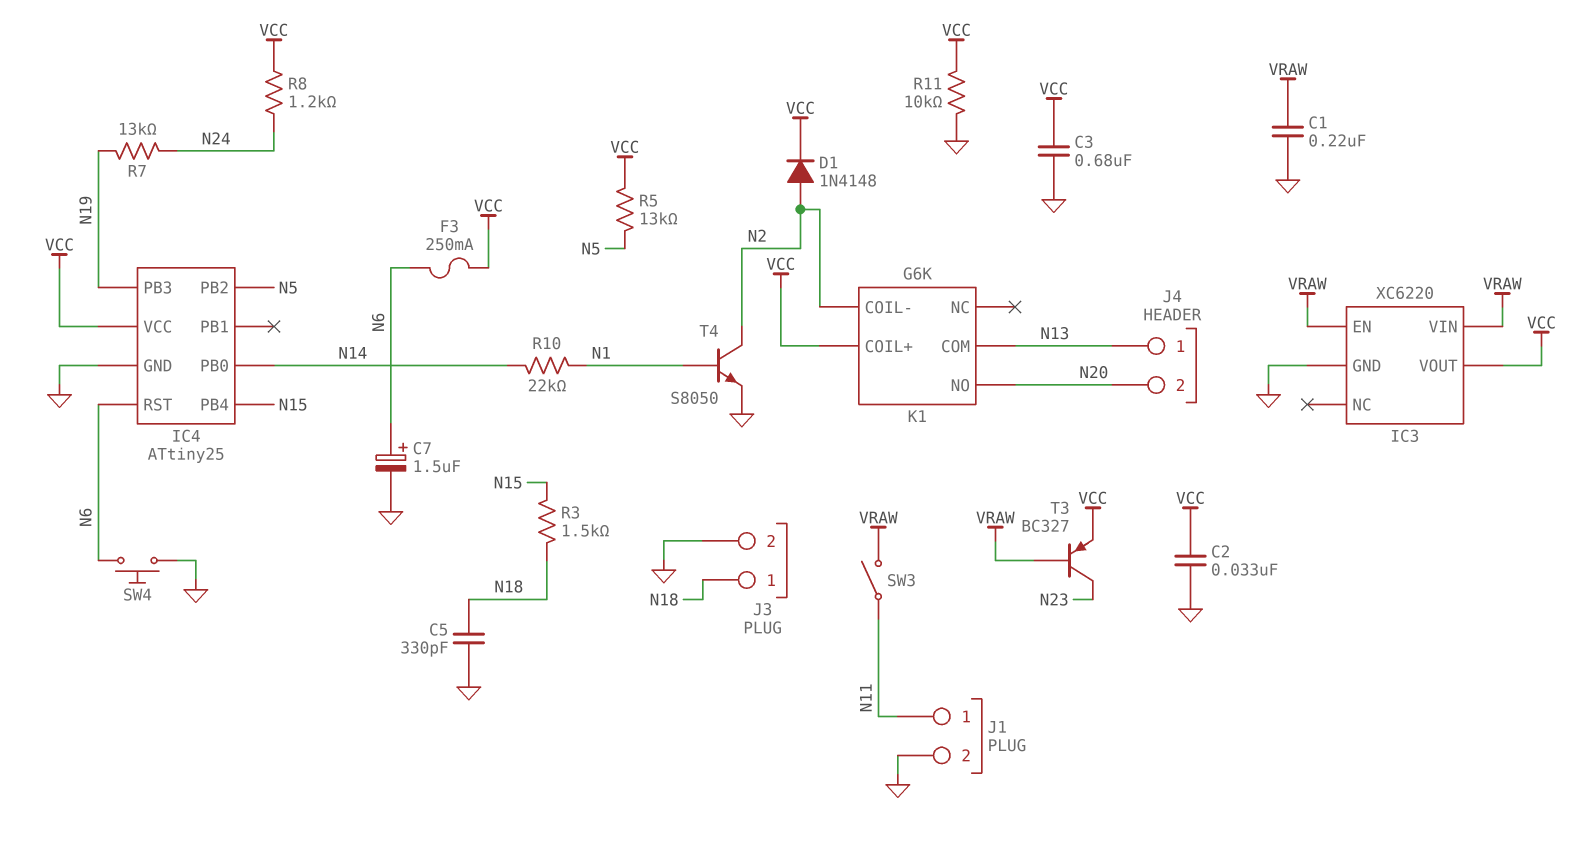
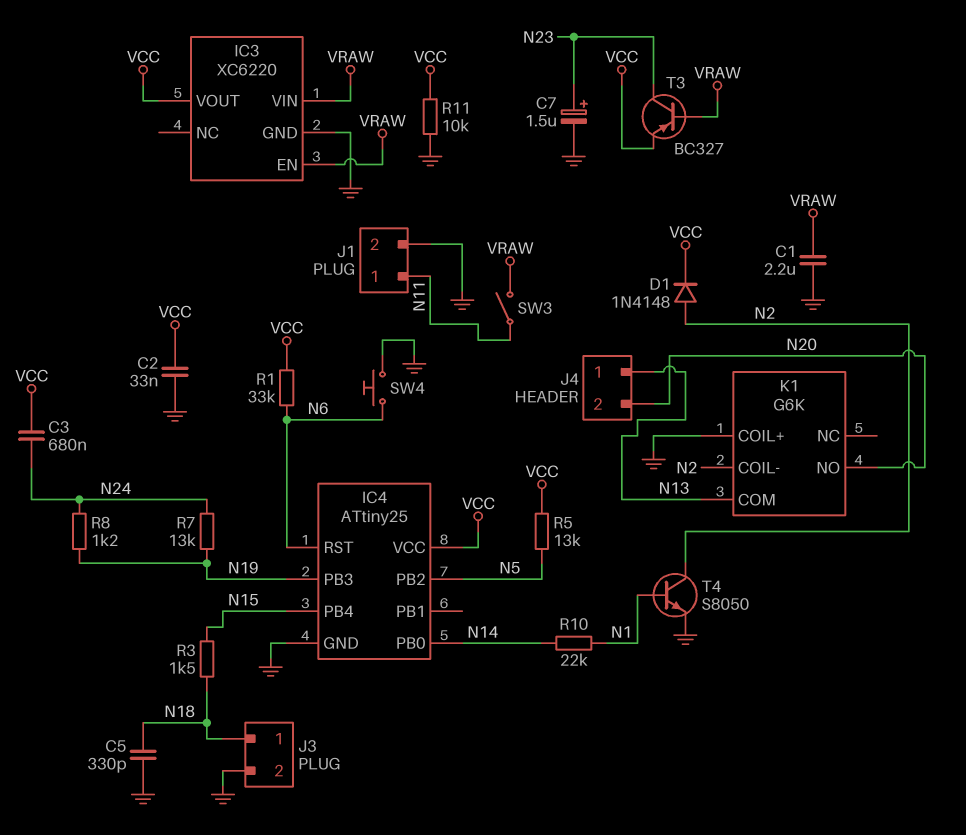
C1: 220nF (GND, VRAW) -> 2.2uF (GND, VRAW)
C3: 680nF (GND, VCC) -> 680nF (N24, VCC)
C7: 1.5uF (plus N6, minus GND) -> 1.5uF (plus N23, minus GND)
F3: 250mA (N6, VCC) -> none
K1 pin COIL+: VCC -> GND
R1: none -> 33k (N6, VCC)
R8: 1.2k (N24, VCC) -> 1.2k (N19, N24)

